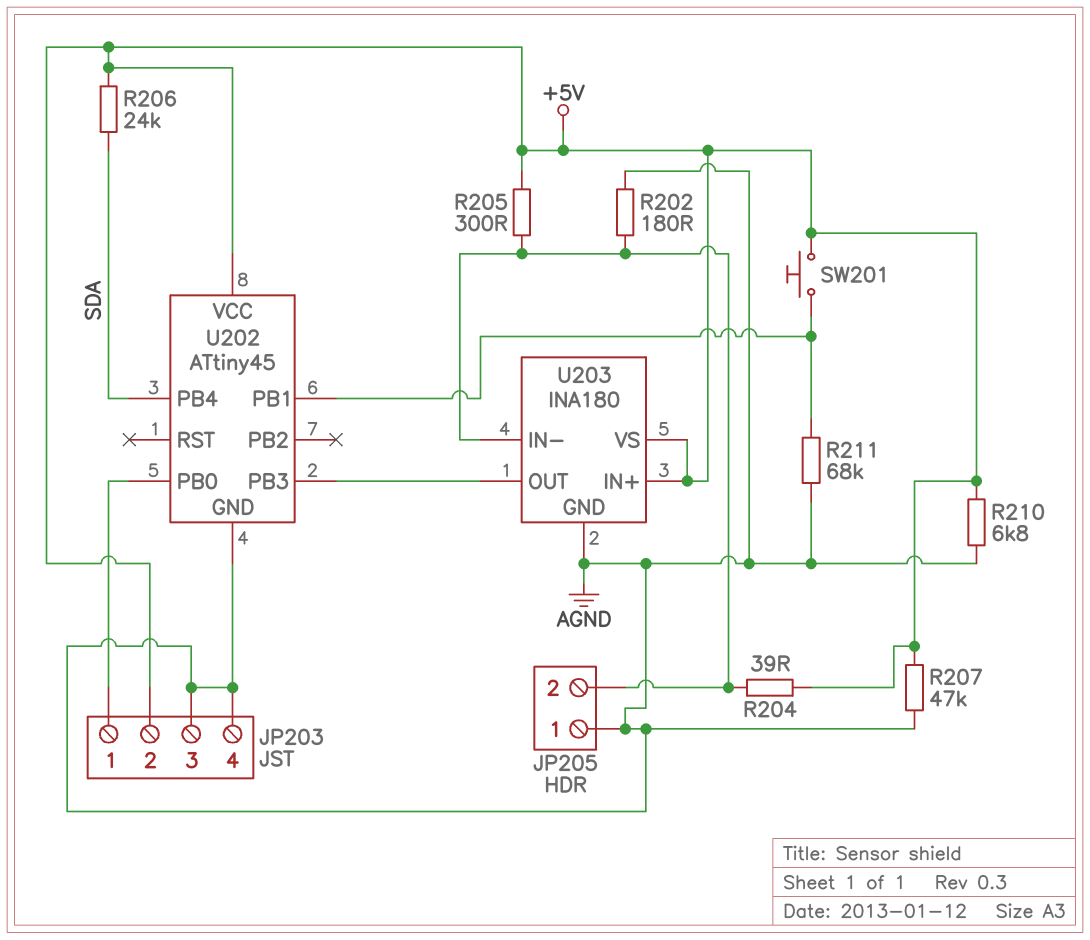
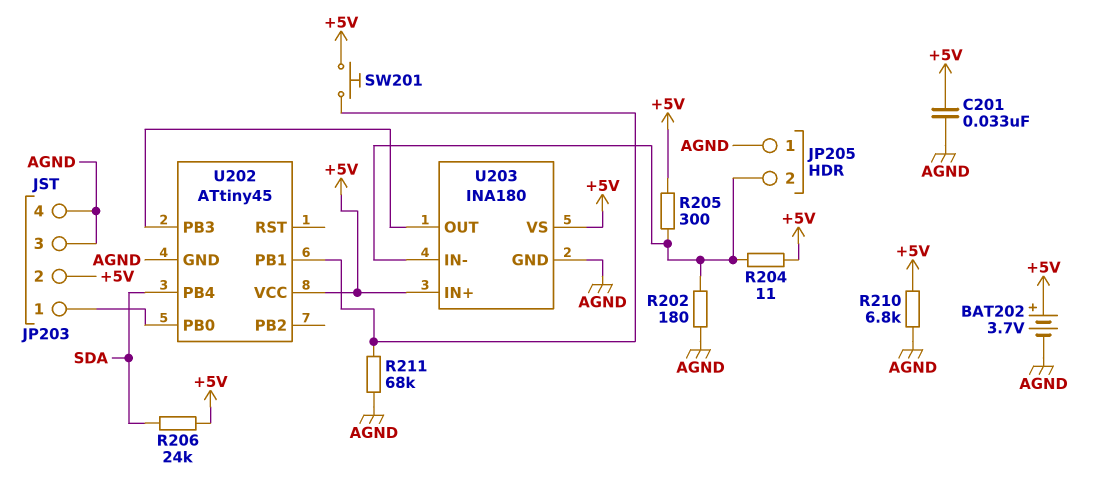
BAT202: none -> 3.7V (plus +5V, minus AGND)
C201: none -> 33nF (+5V, AGND)
R204: 39 (+5V, JP205/2) -> 11 (+5V, JP205/2)
R207: 47k (+5V, AGND) -> none

